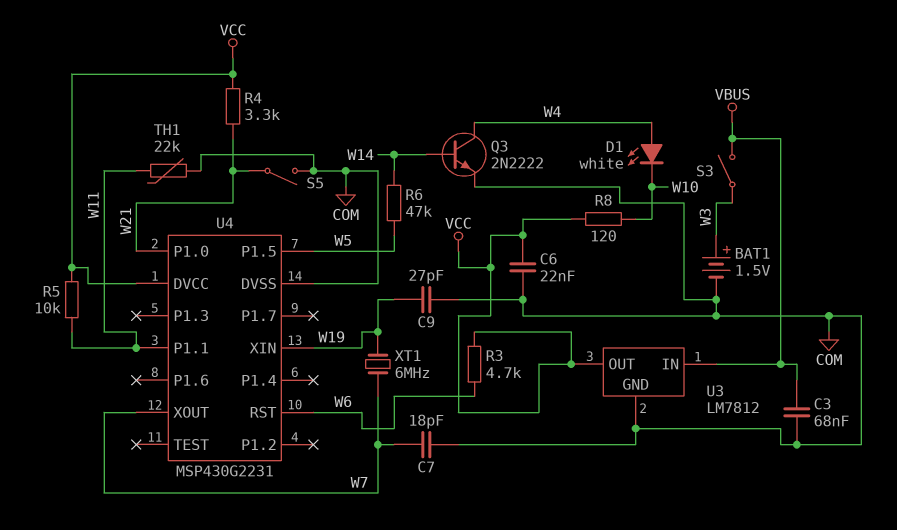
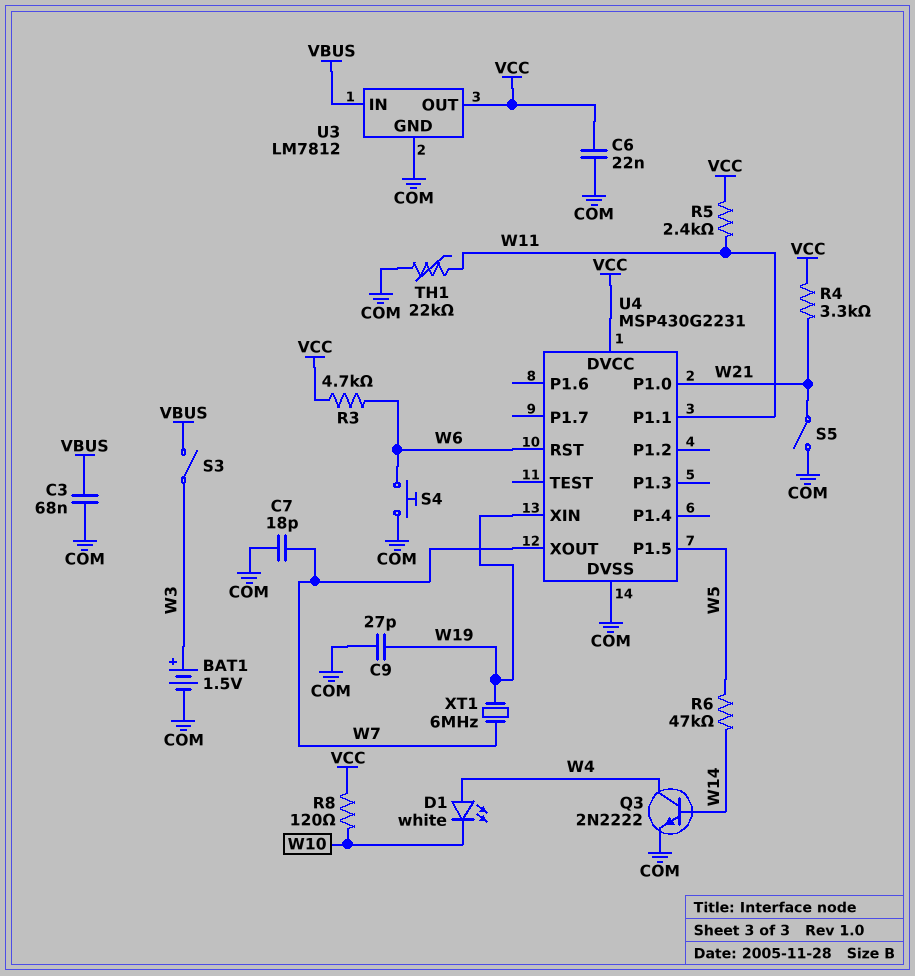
R5: 10k (VCC, W11) -> 2.4k (VCC, W11)
S4: none -> button (COM, W6)

